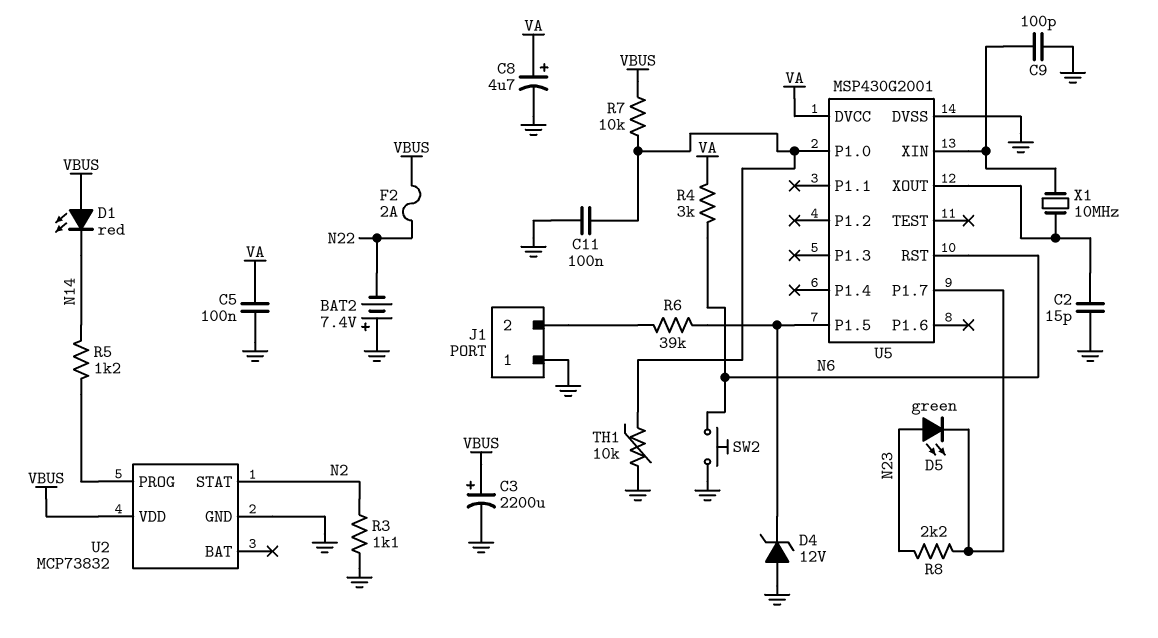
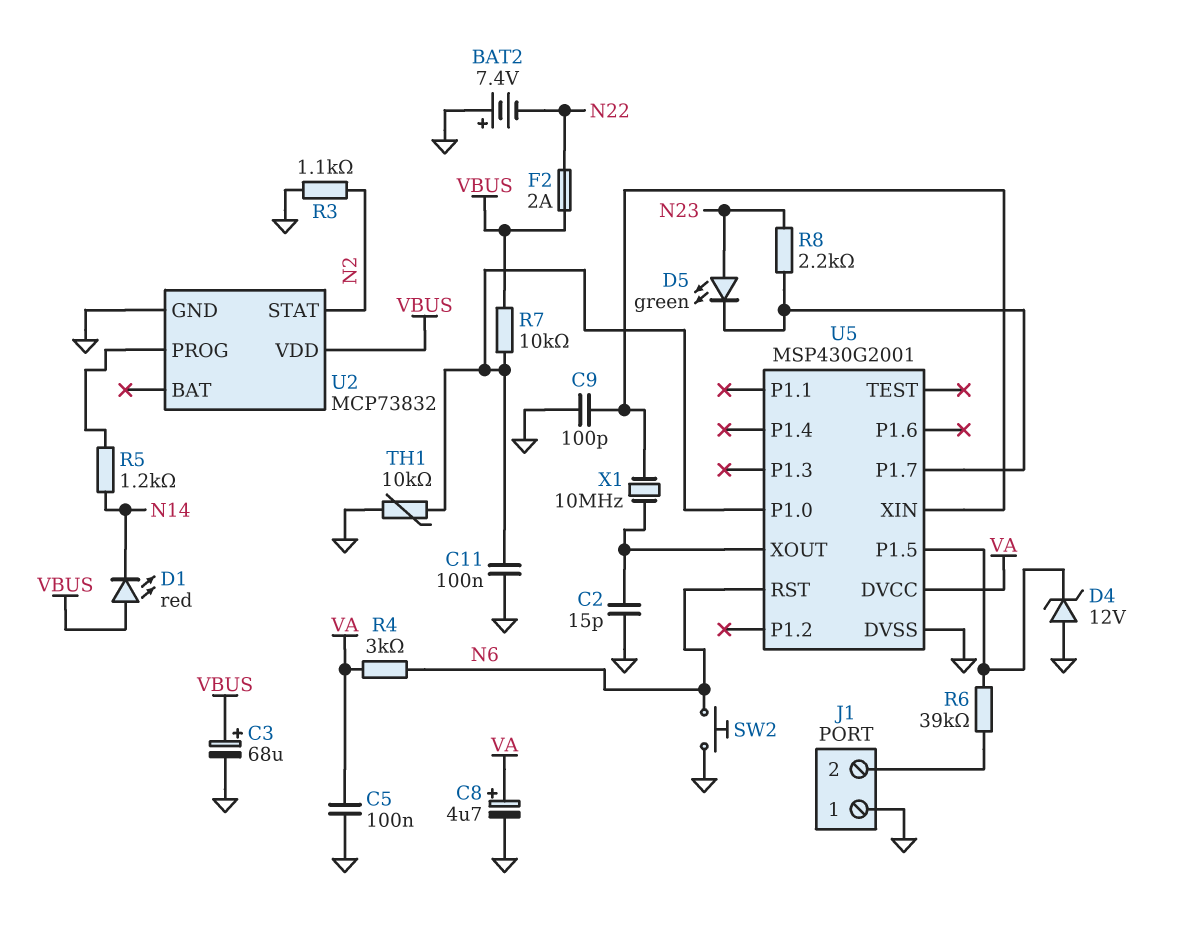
C3: 2200uF (plus VBUS, minus GND) -> 68uF (plus VBUS, minus GND)

